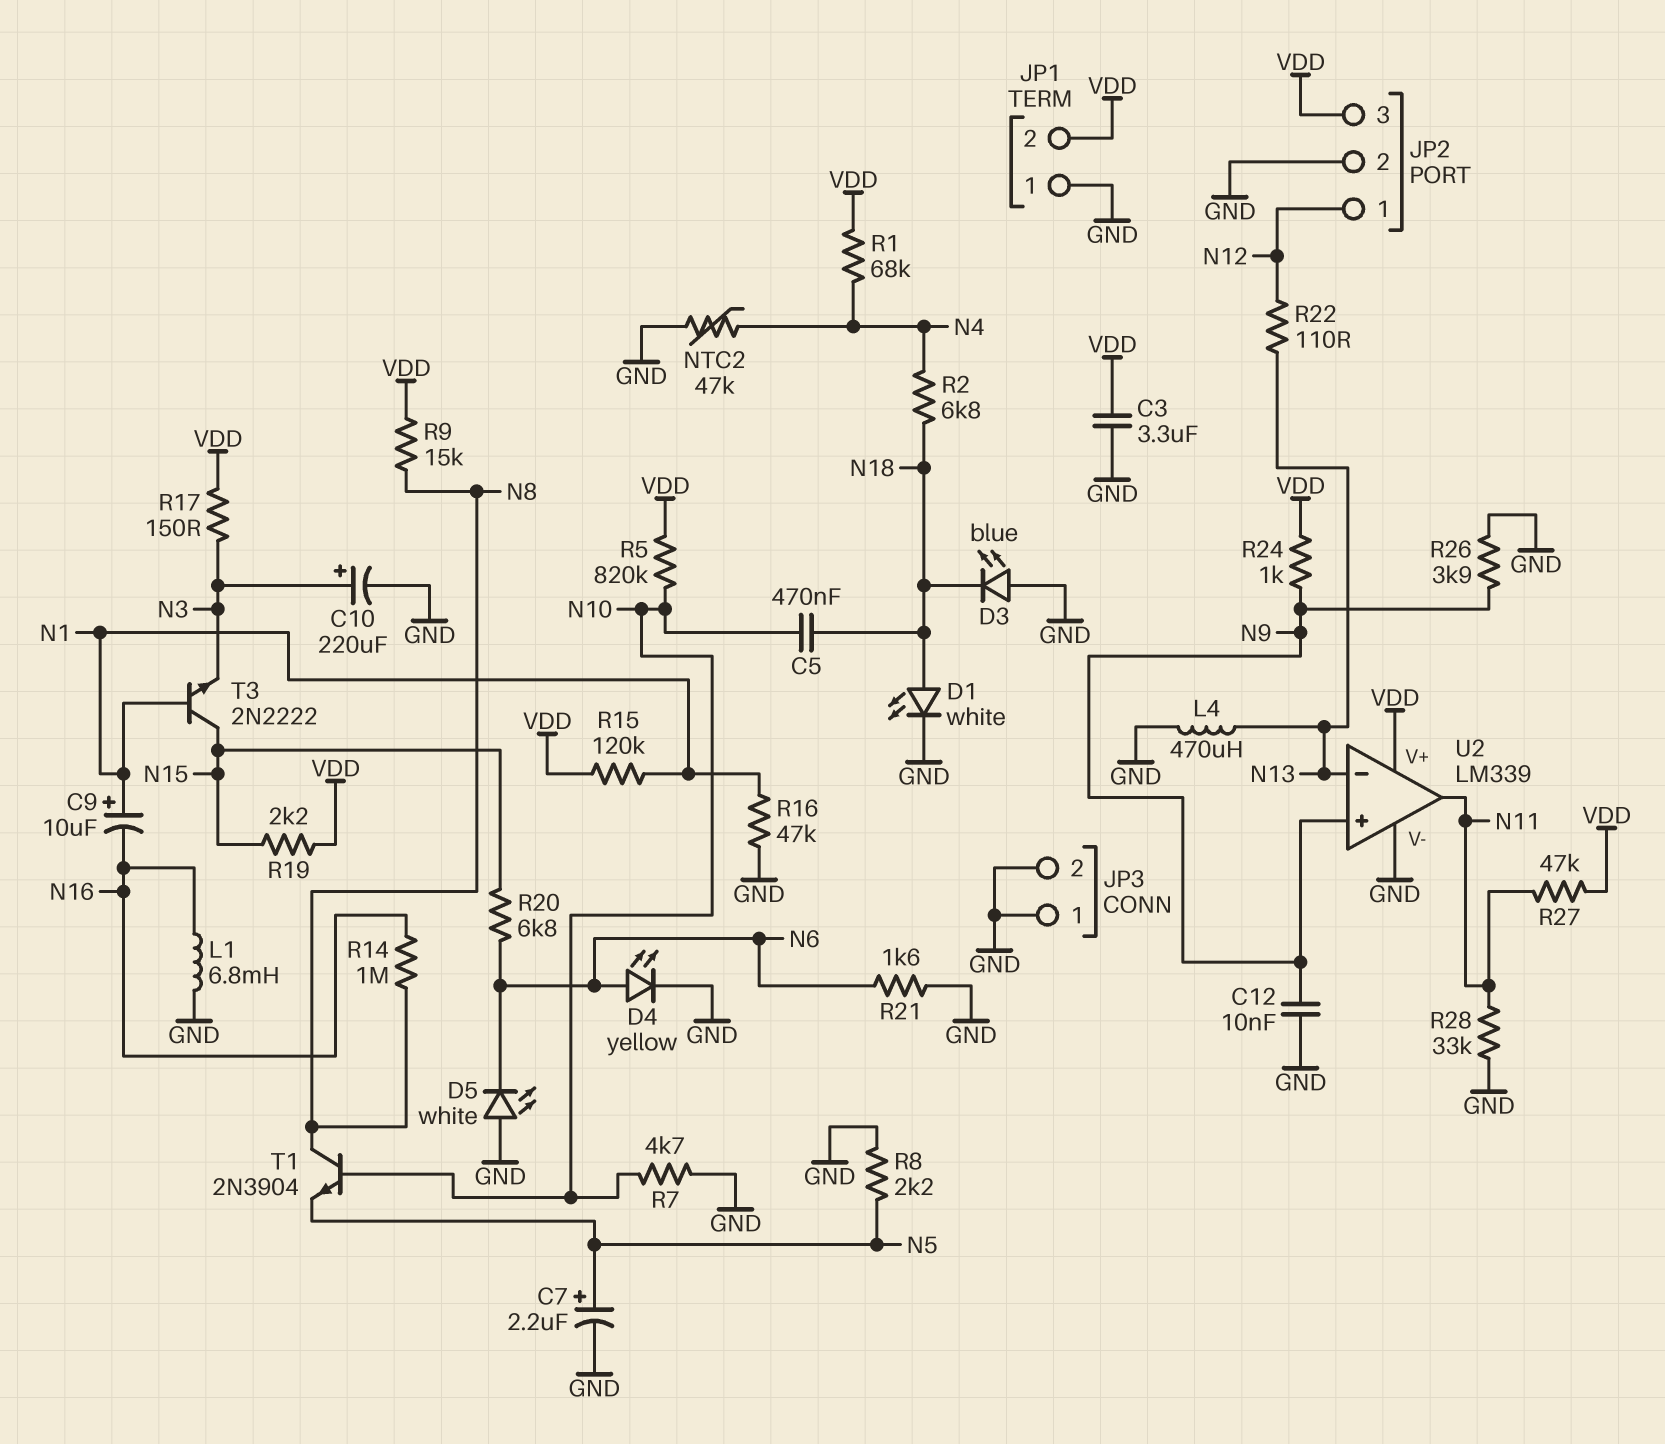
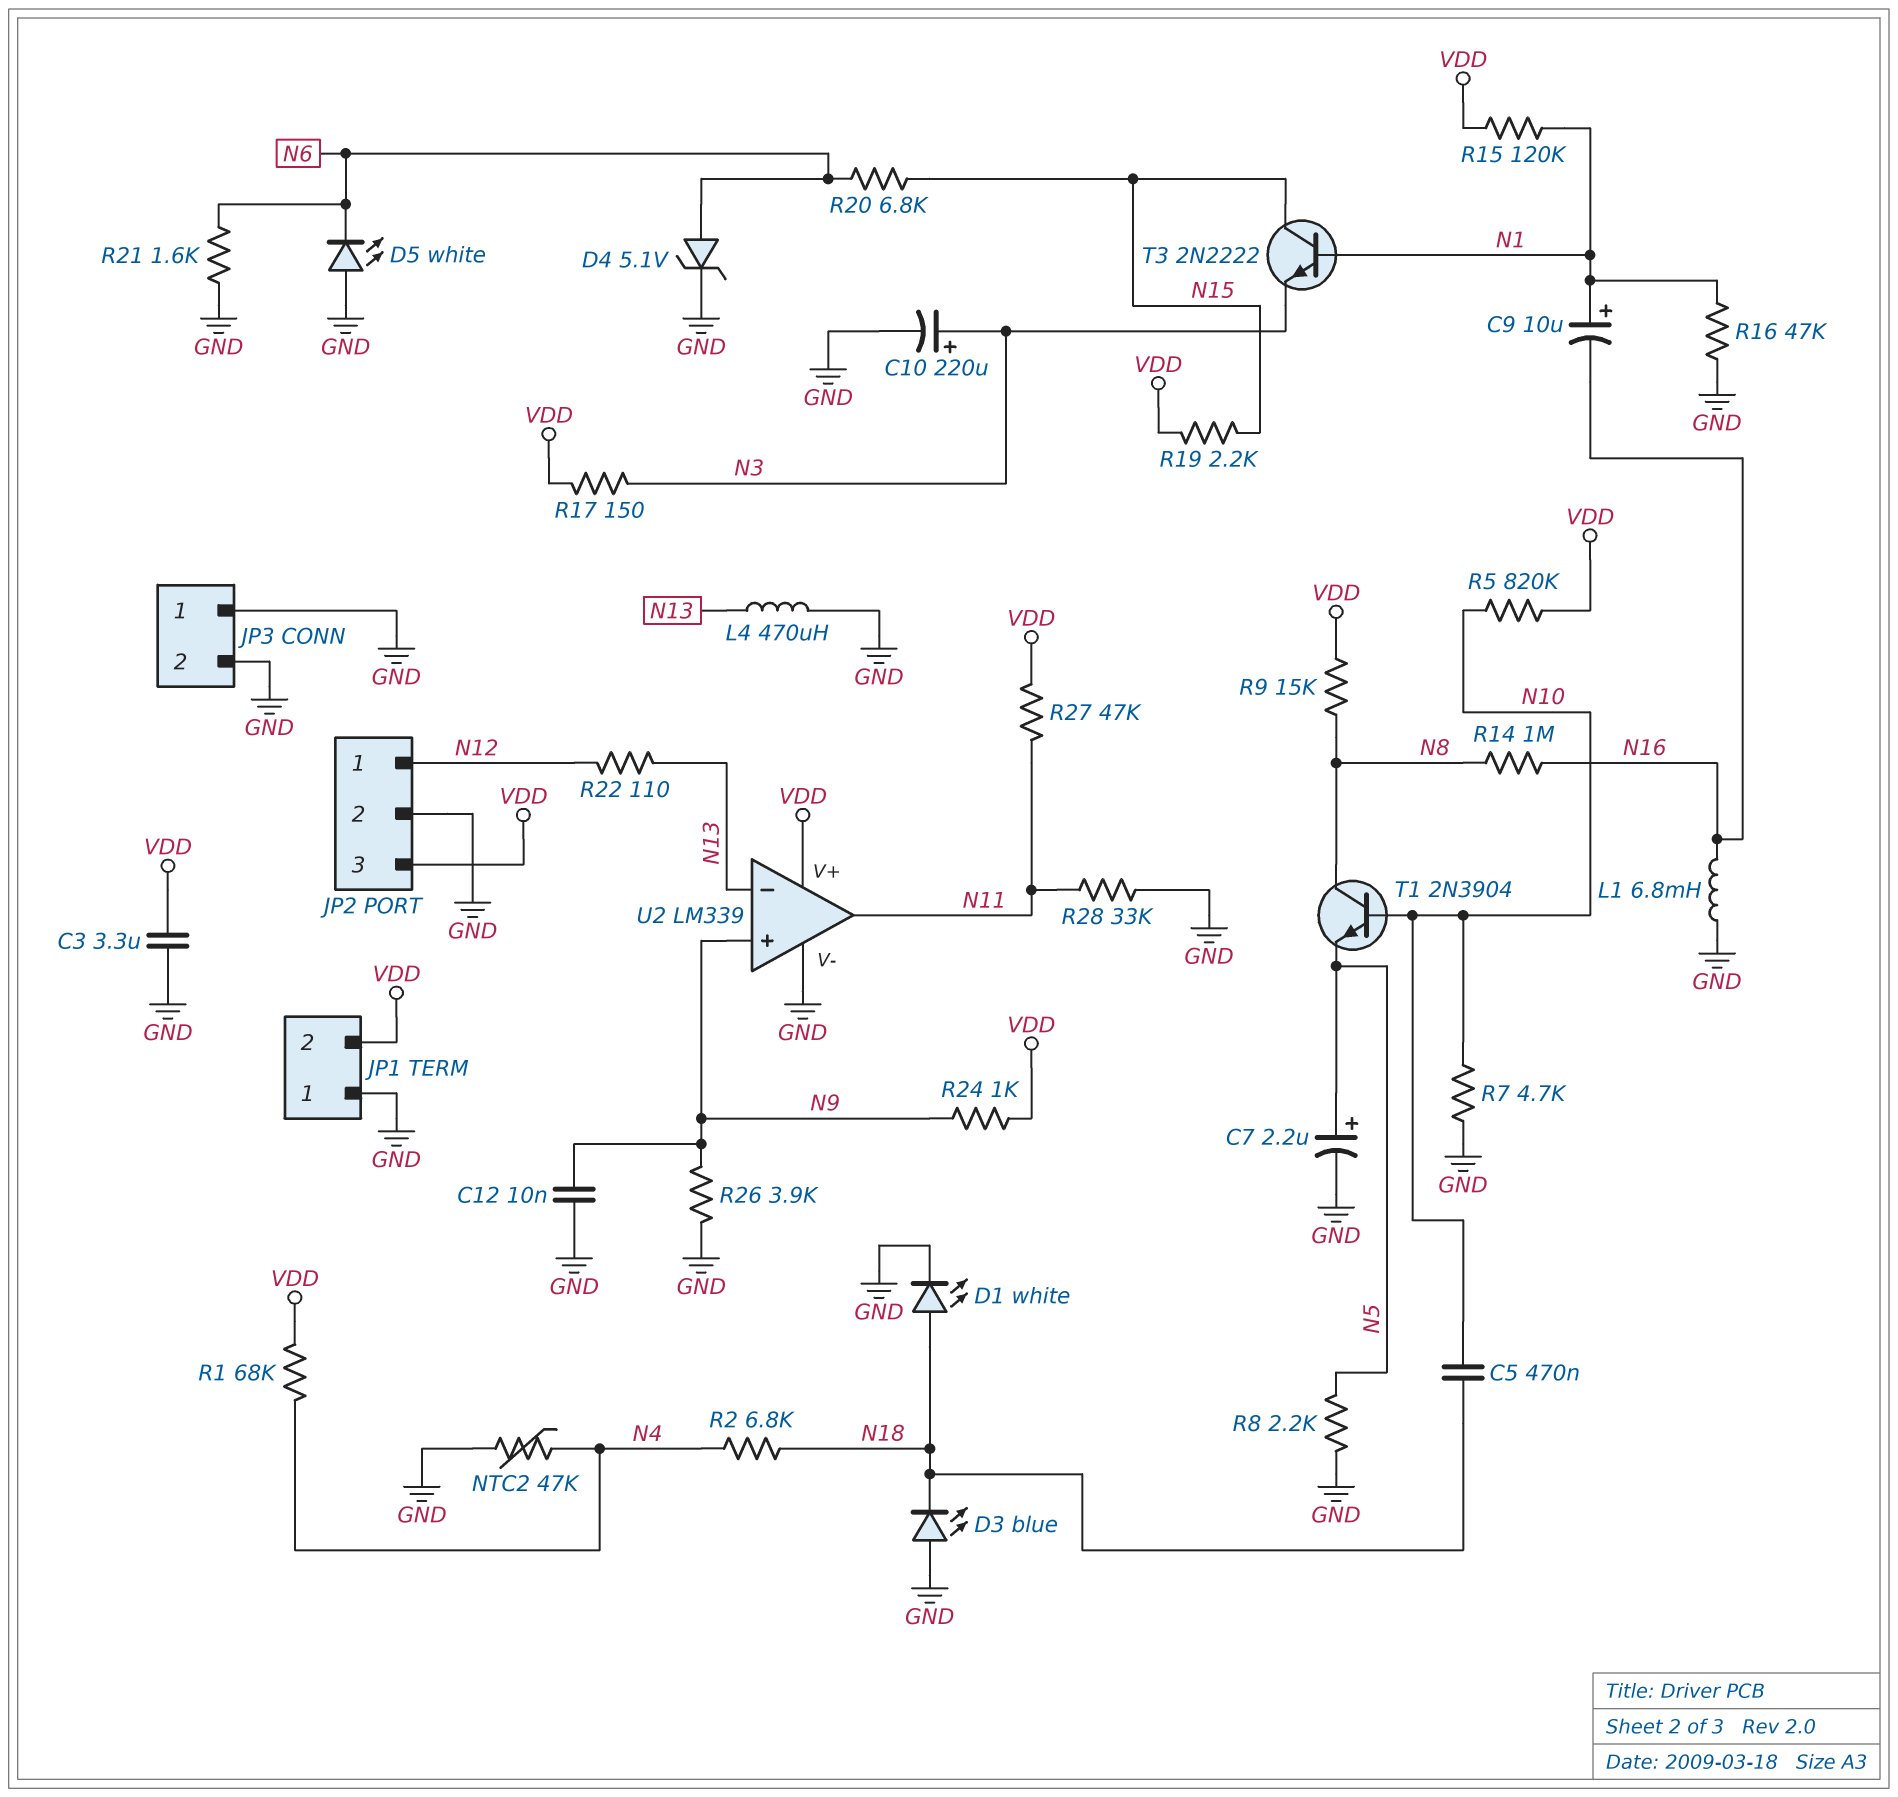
D4: LED yellow (A N6, K GND) -> zener 5.1V (A N6, K GND)

